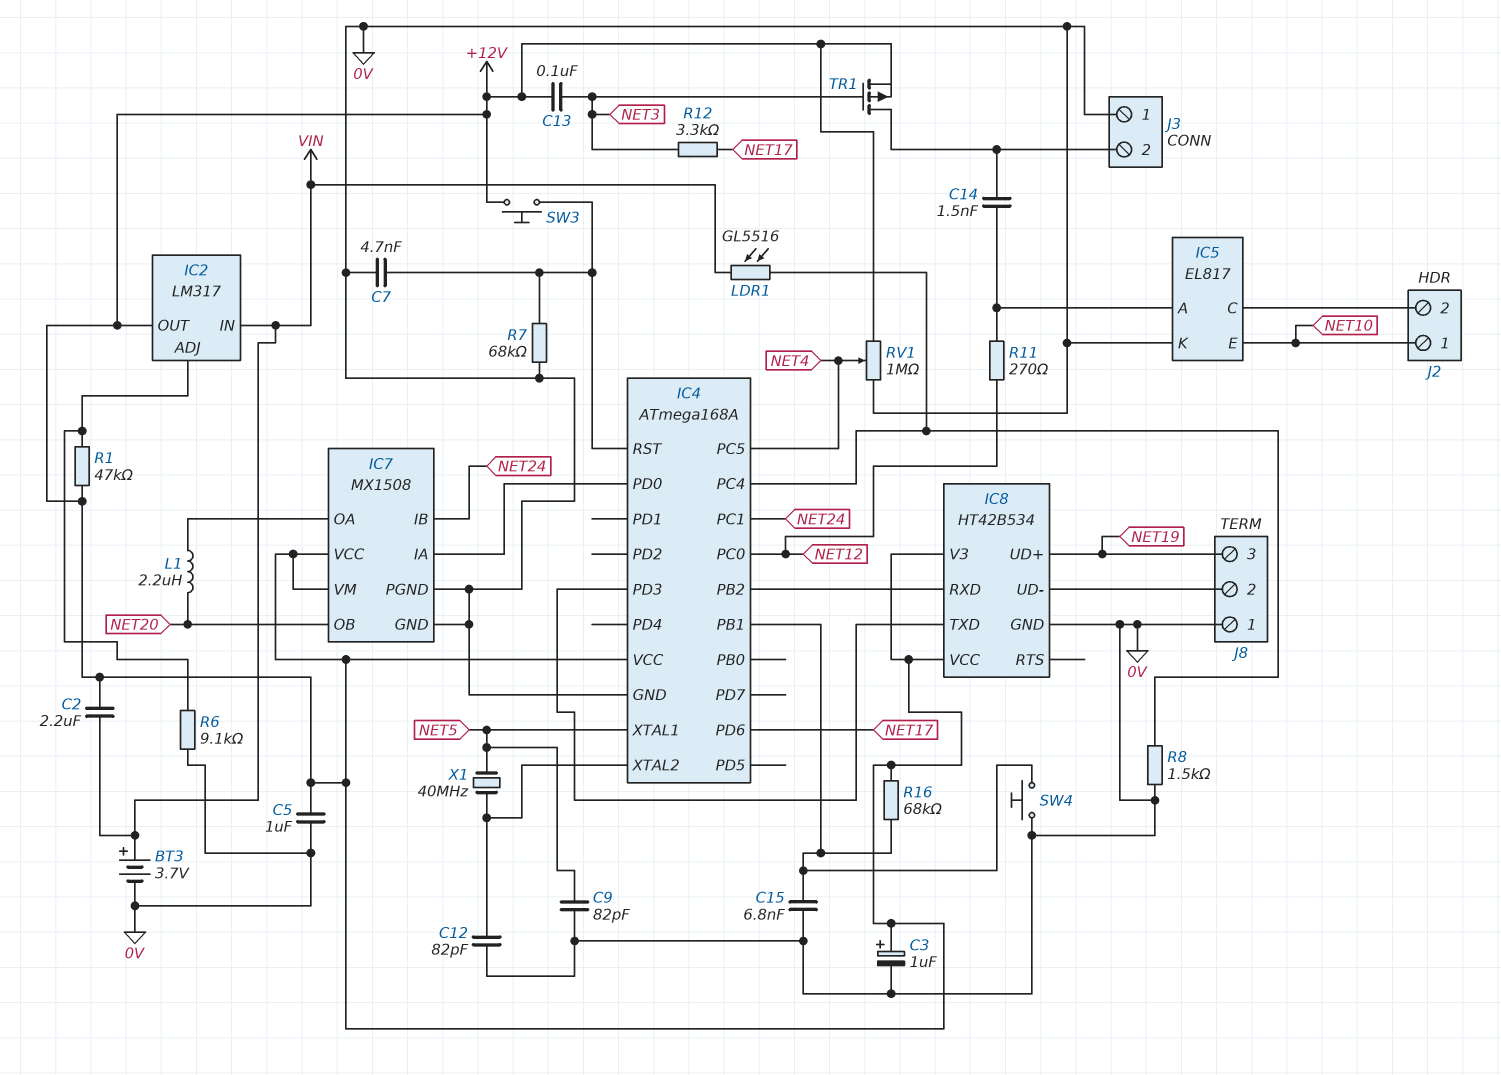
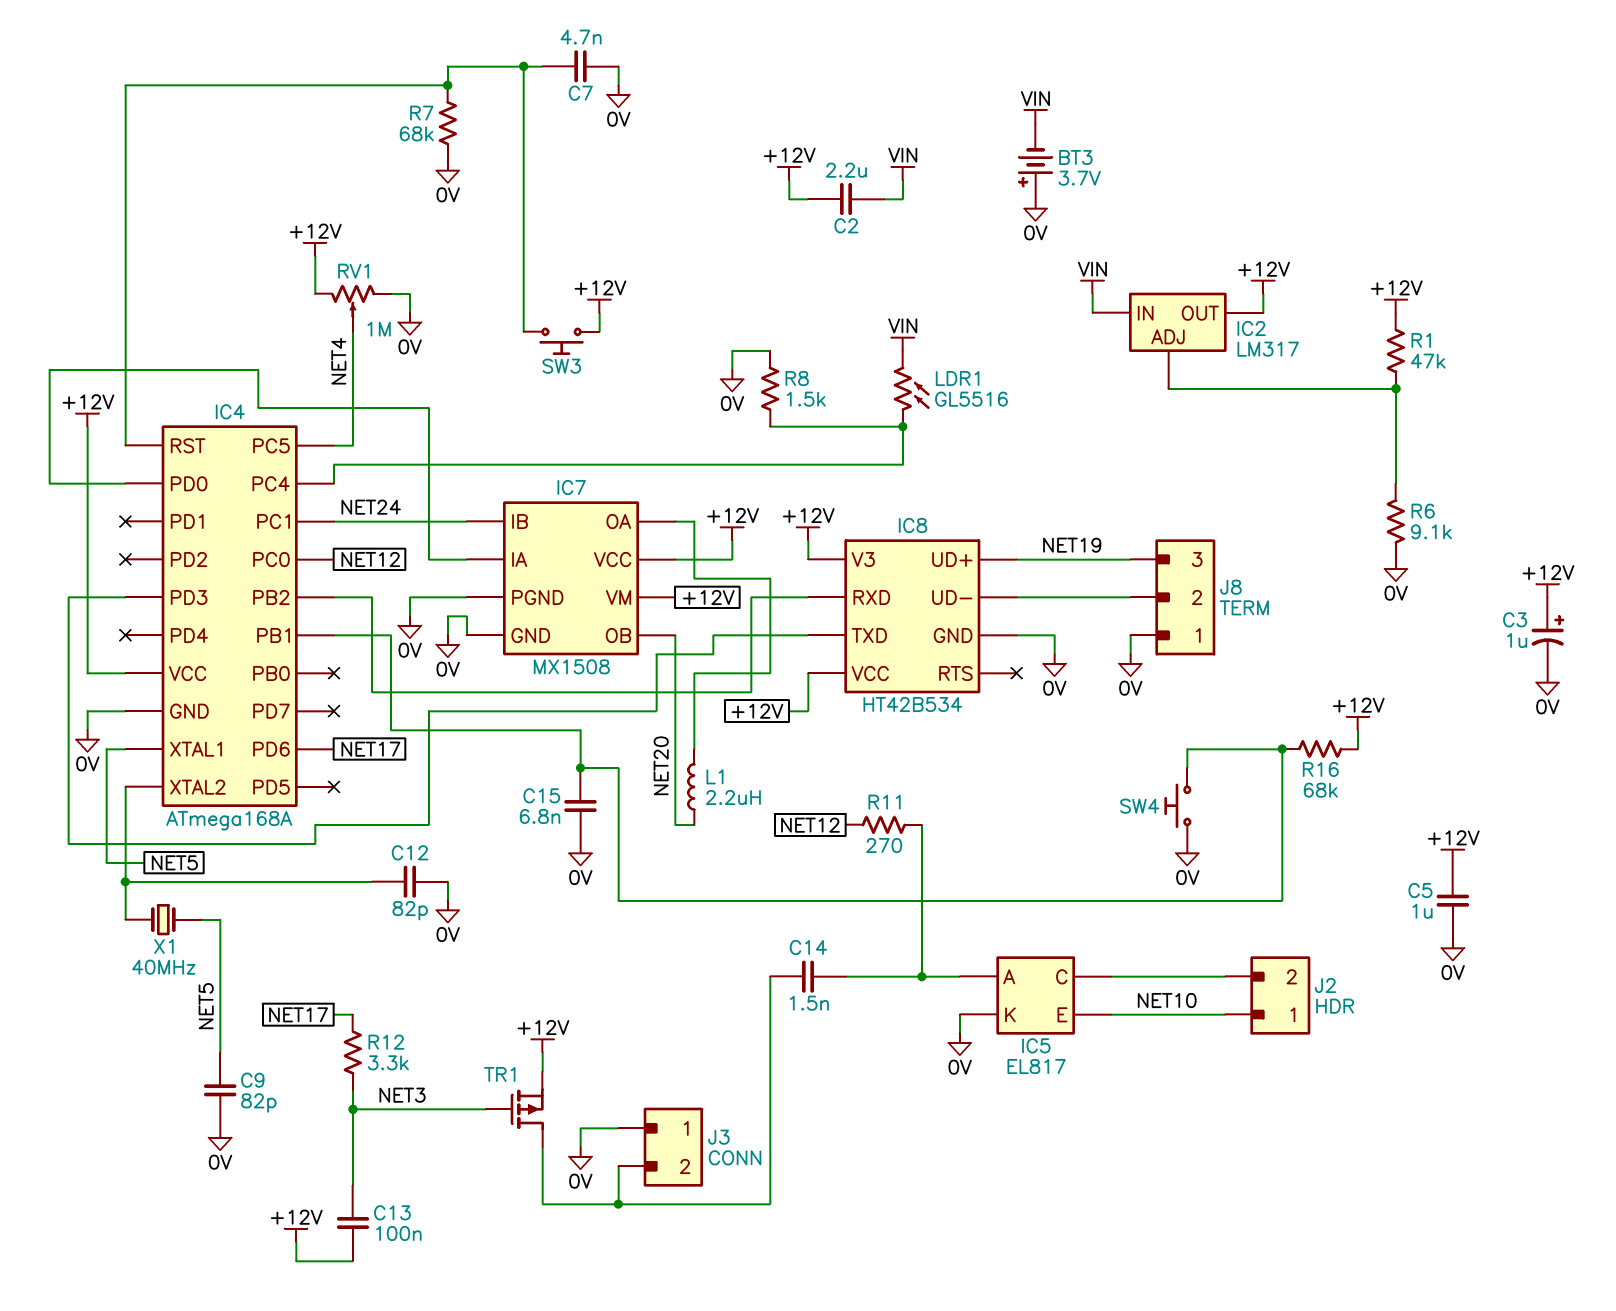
BT3: 3.7V (plus VIN, minus 0V) -> 3.7V (plus 0V, minus VIN)

